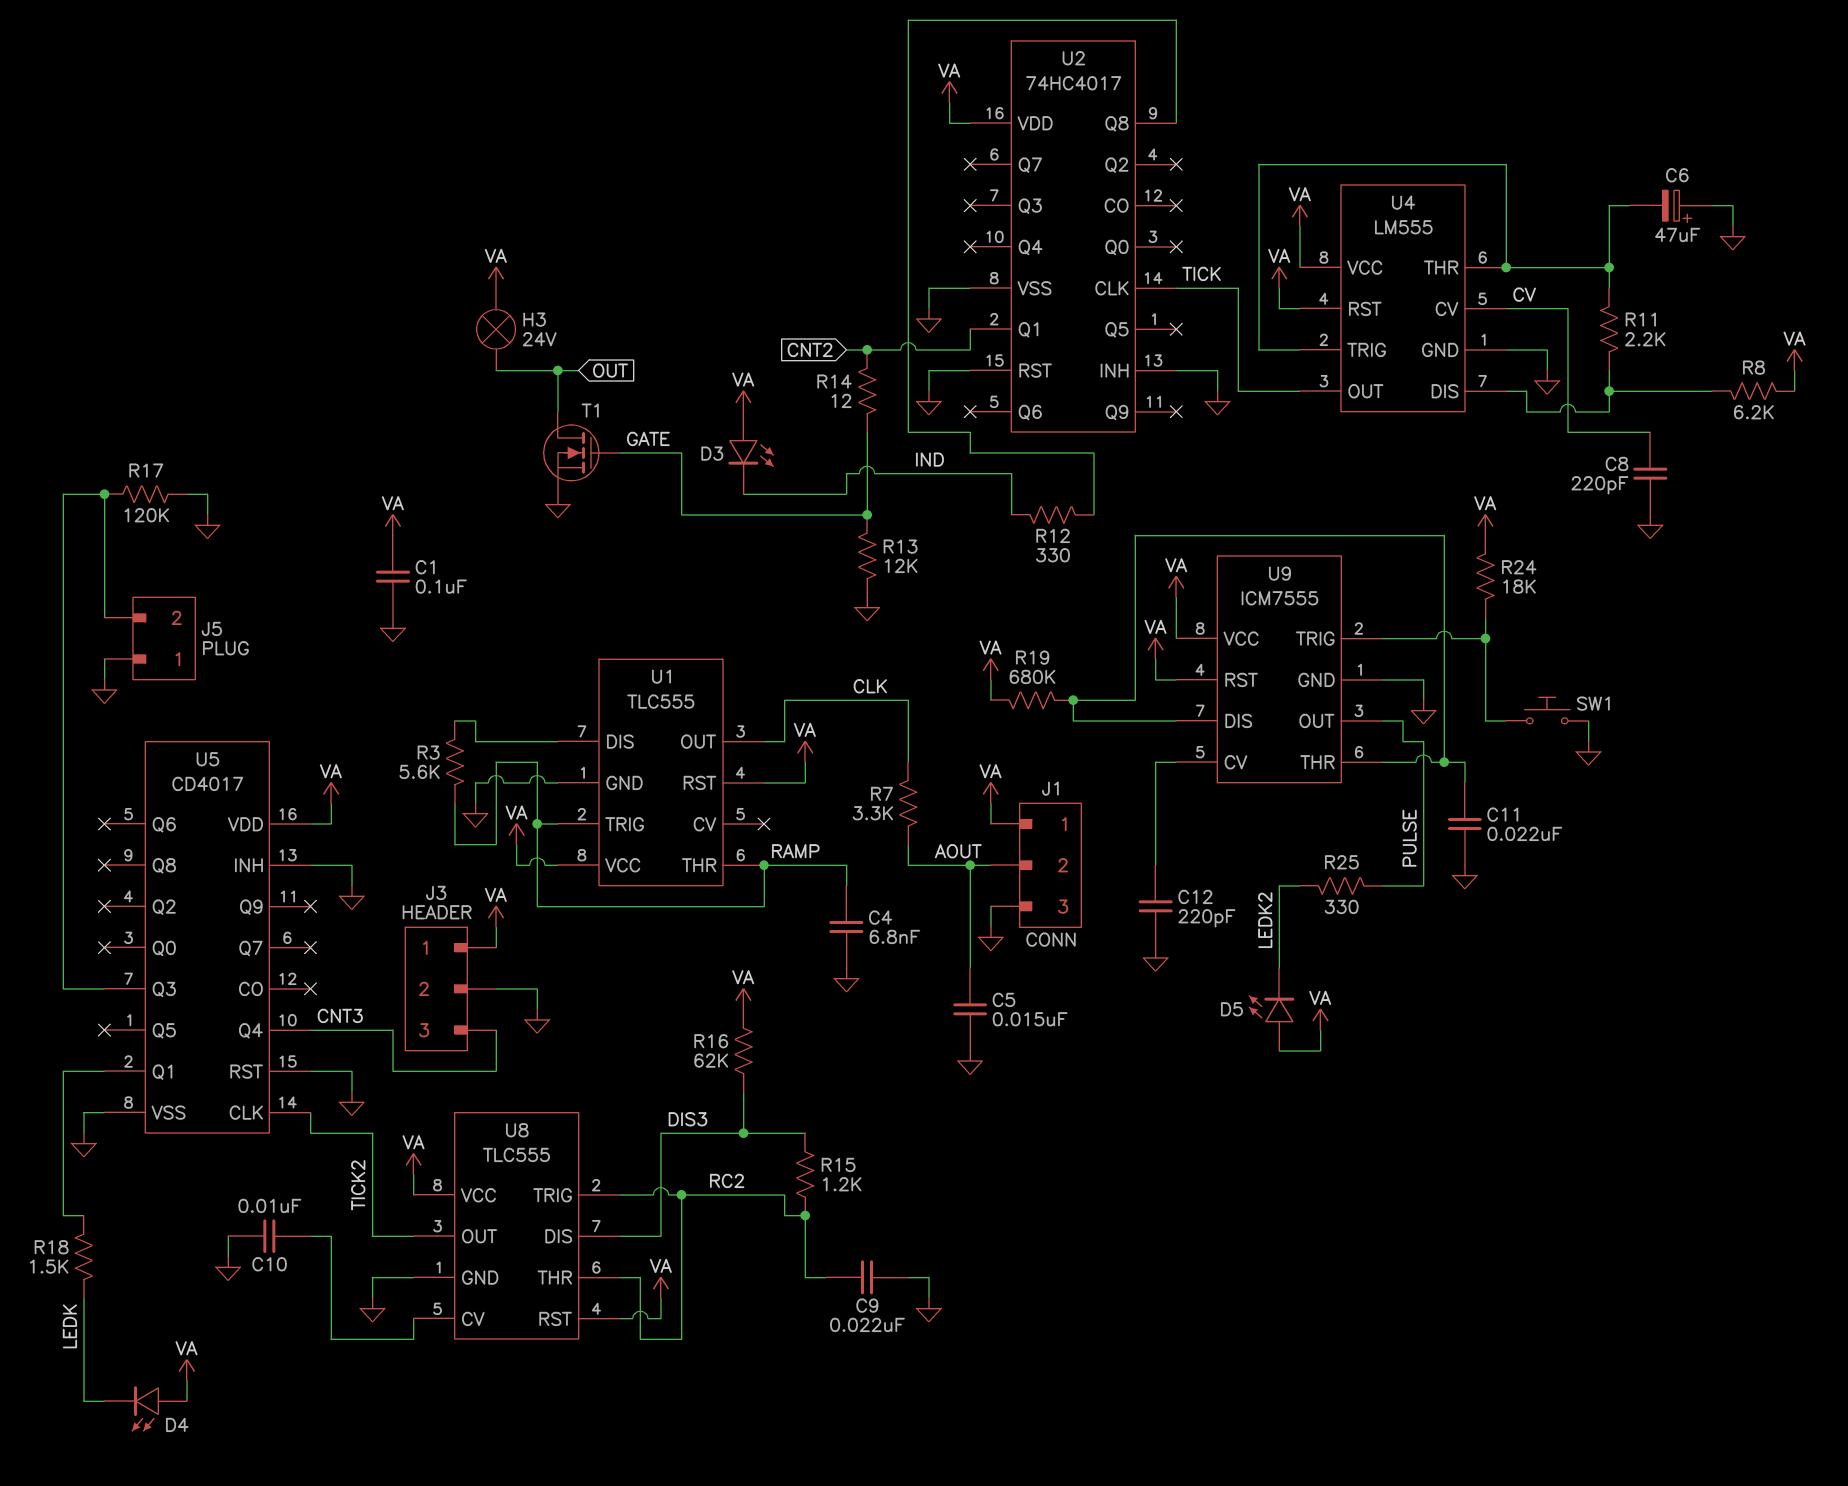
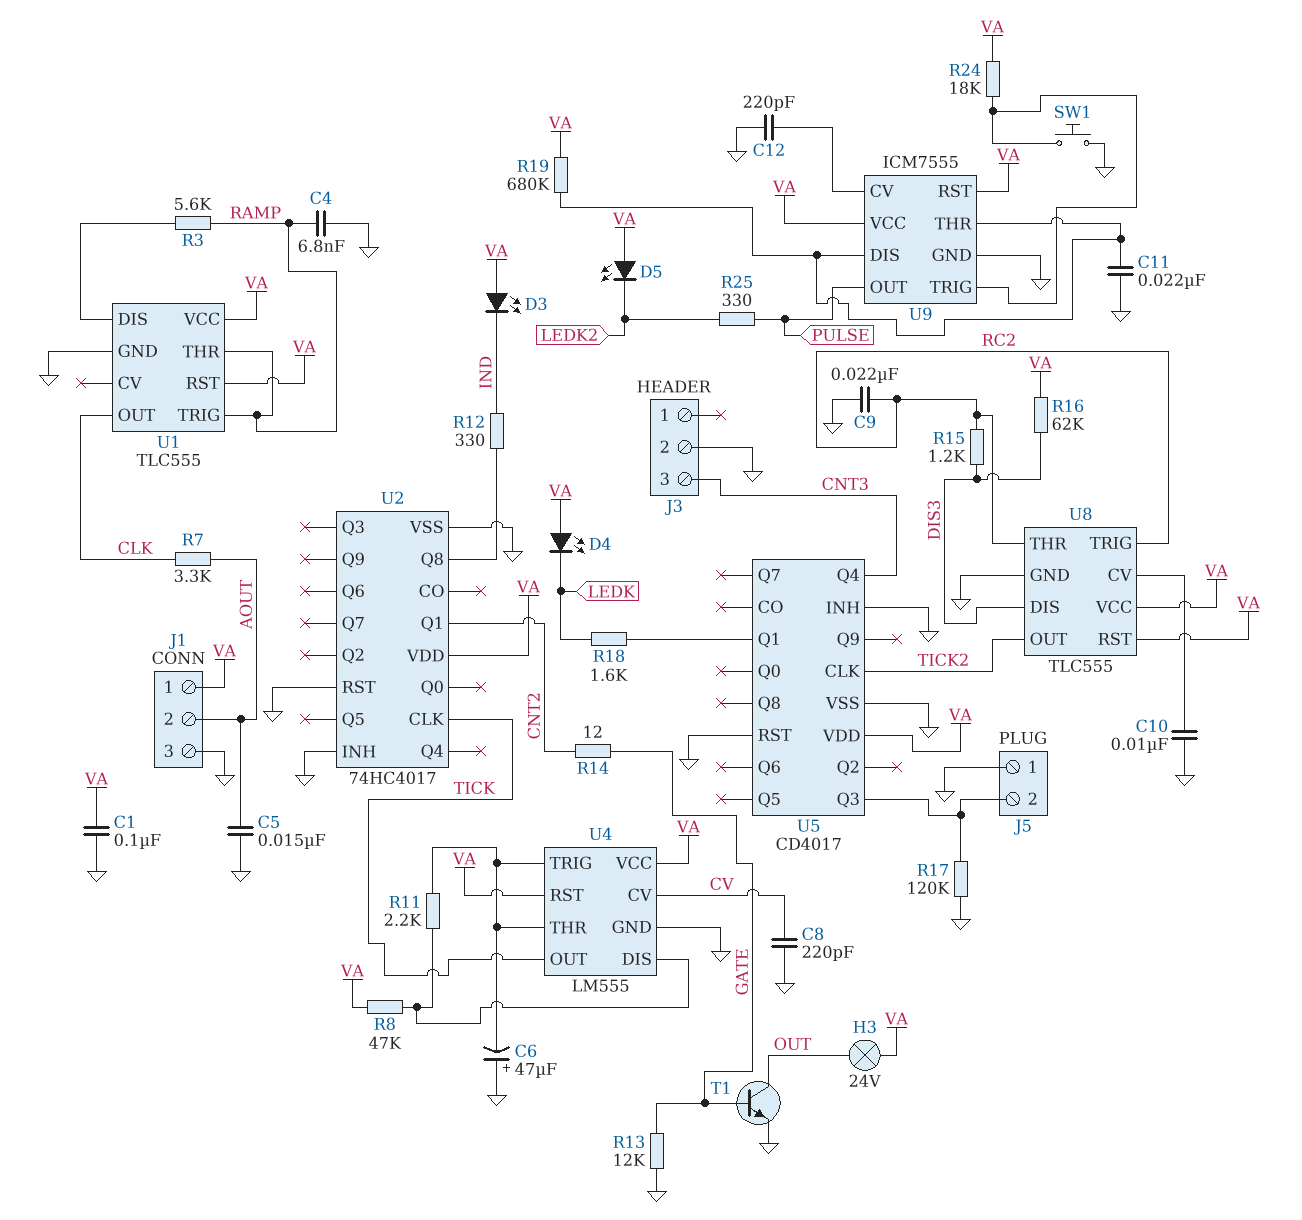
J3 pin 1: VA -> none
R8: 6.2k (U4/DIS, VA) -> 47k (U4/DIS, VA)
R18: 1.5k (LEDK, U5/Q1) -> 1.6k (LEDK, U5/Q1)
T1: NMOS (G GATE, D OUT, S GND) -> NPN (B GATE, C OUT, E GND)

